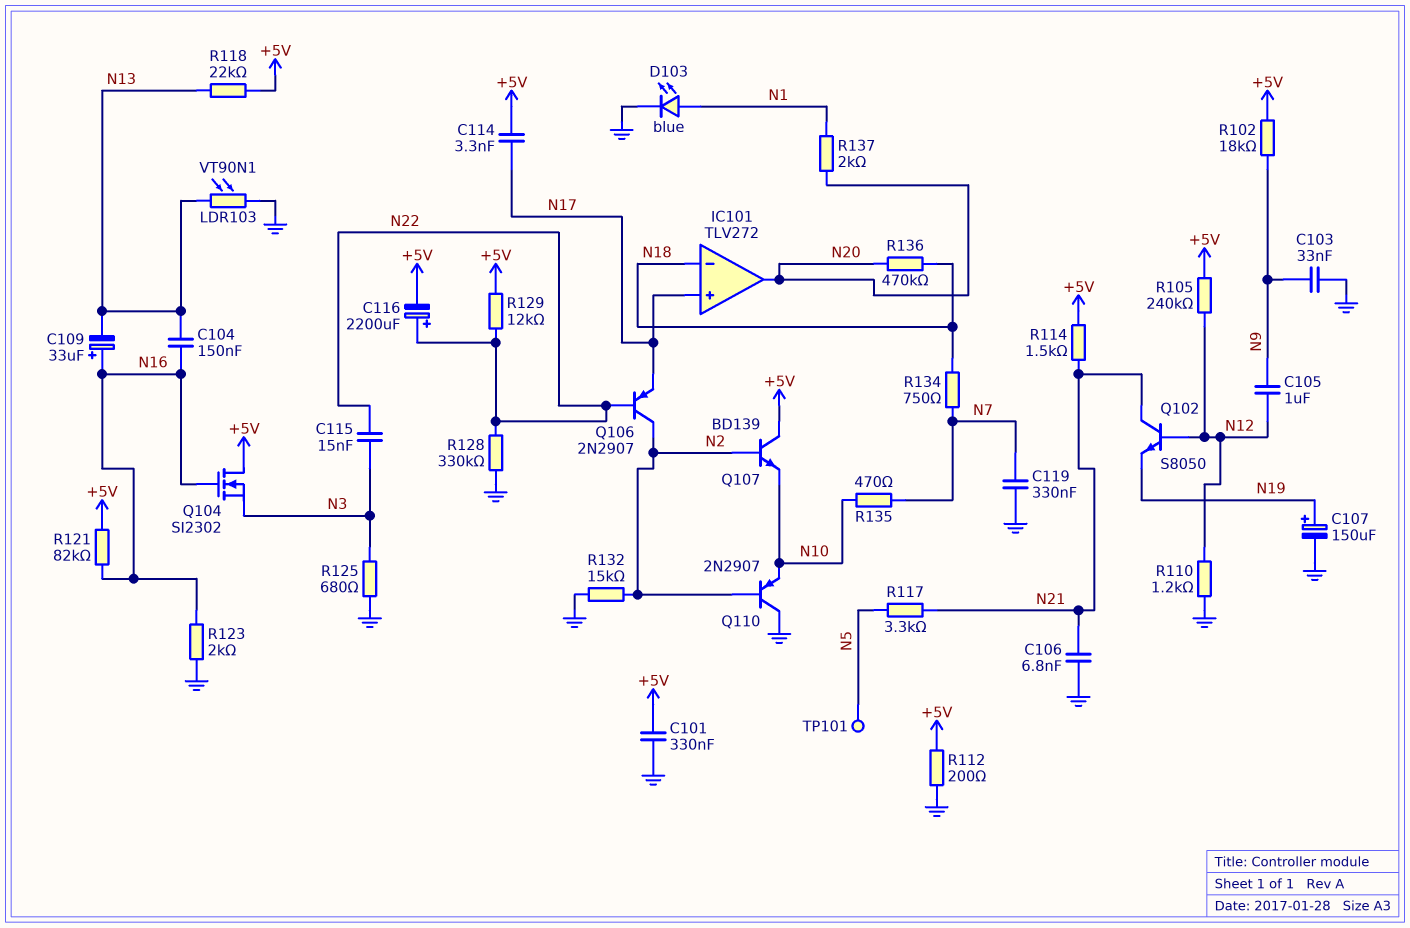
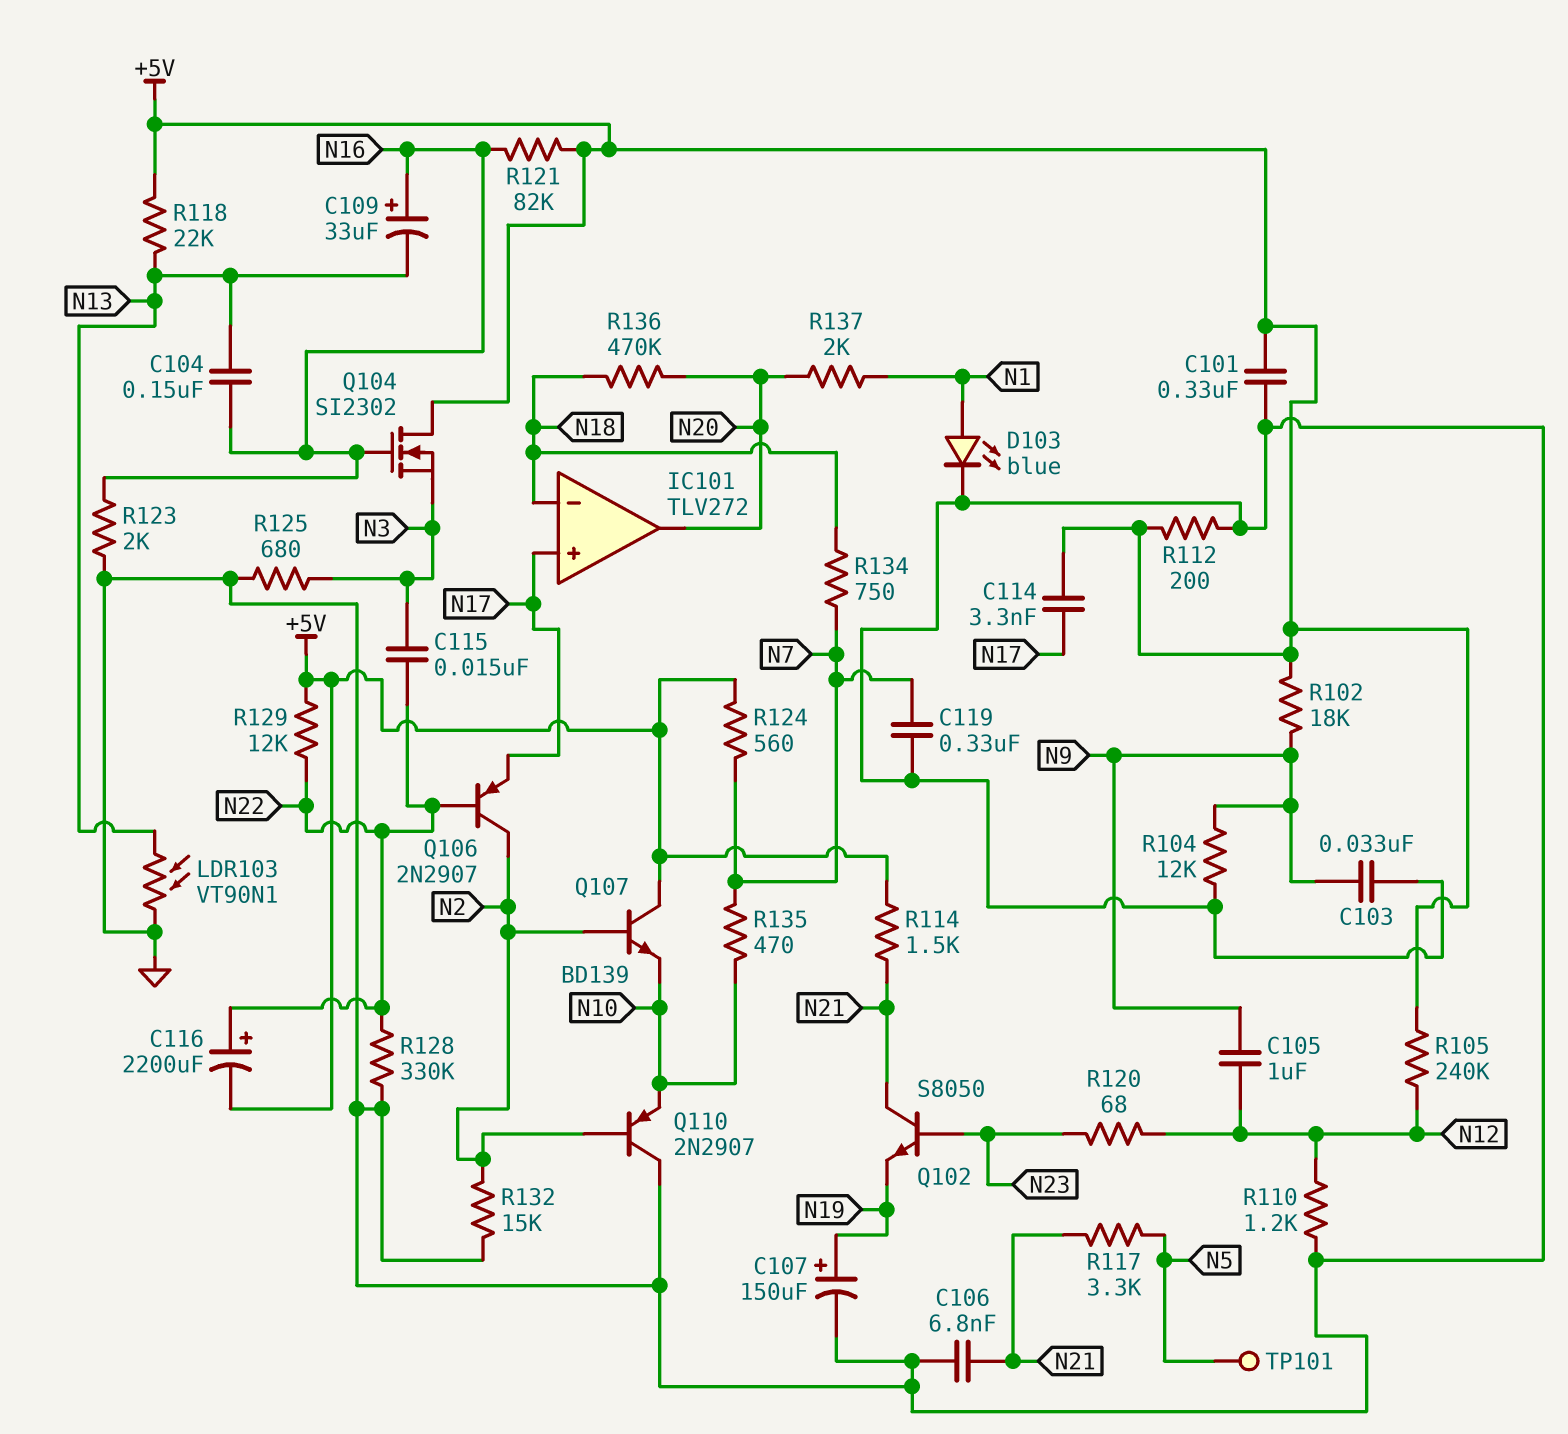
Q102: NPN S8050 (B N12, C N21, E N19) -> NPN S8050 (B N23, C N21, E N19)
R104: none -> 12k (GND, N9)
R120: none -> 68 (N12, N23)
R124: none -> 560 (+5V, N7)

